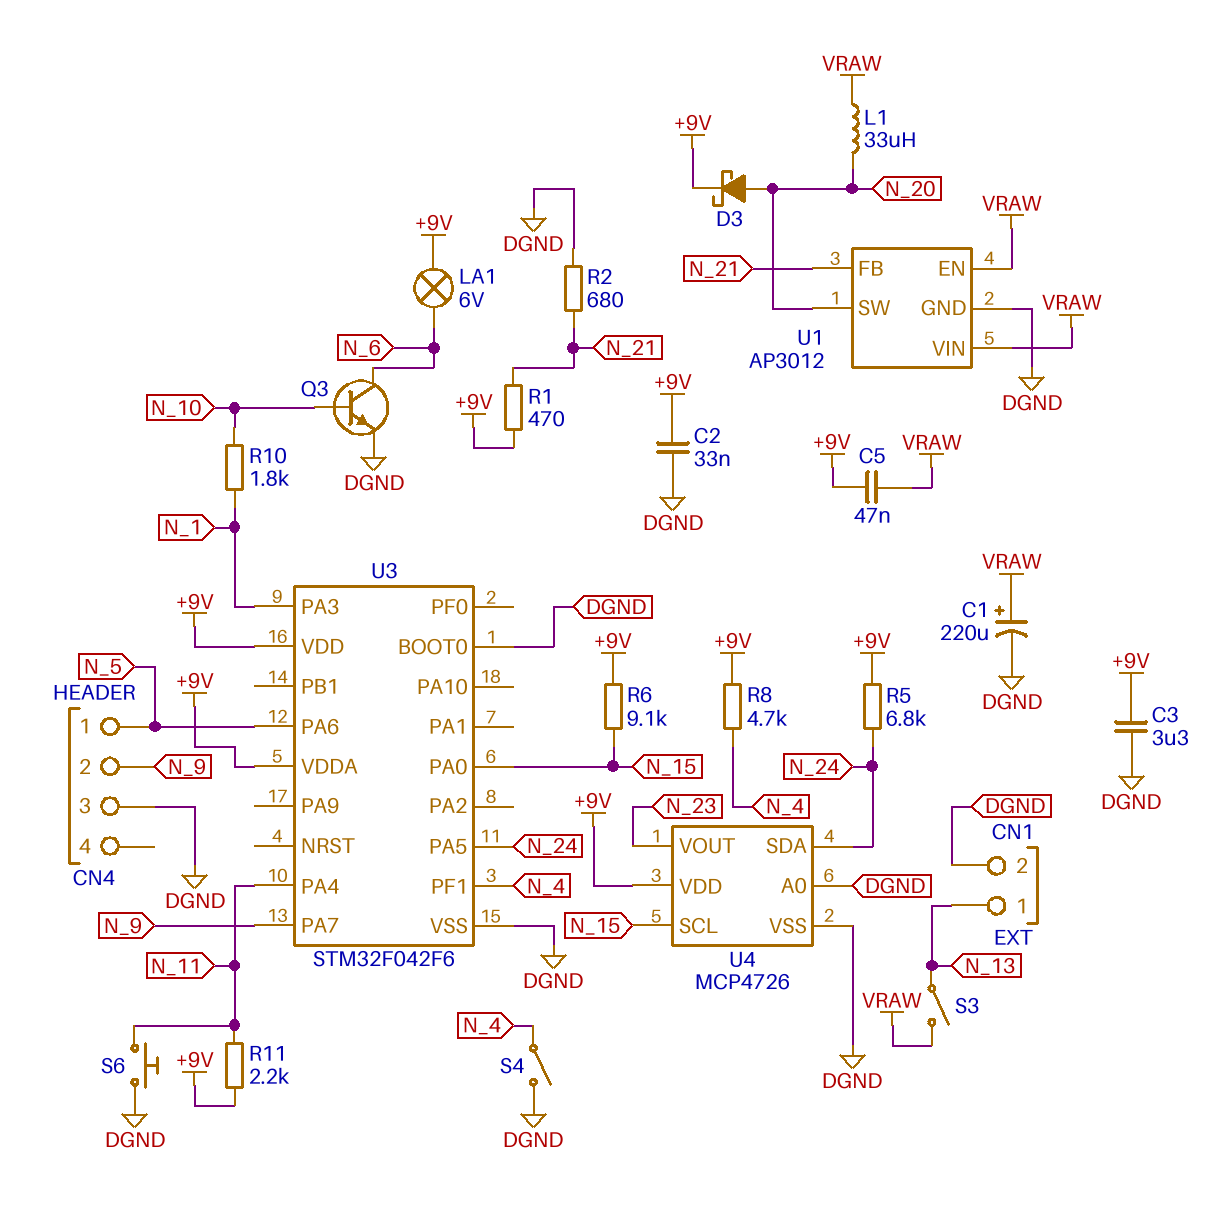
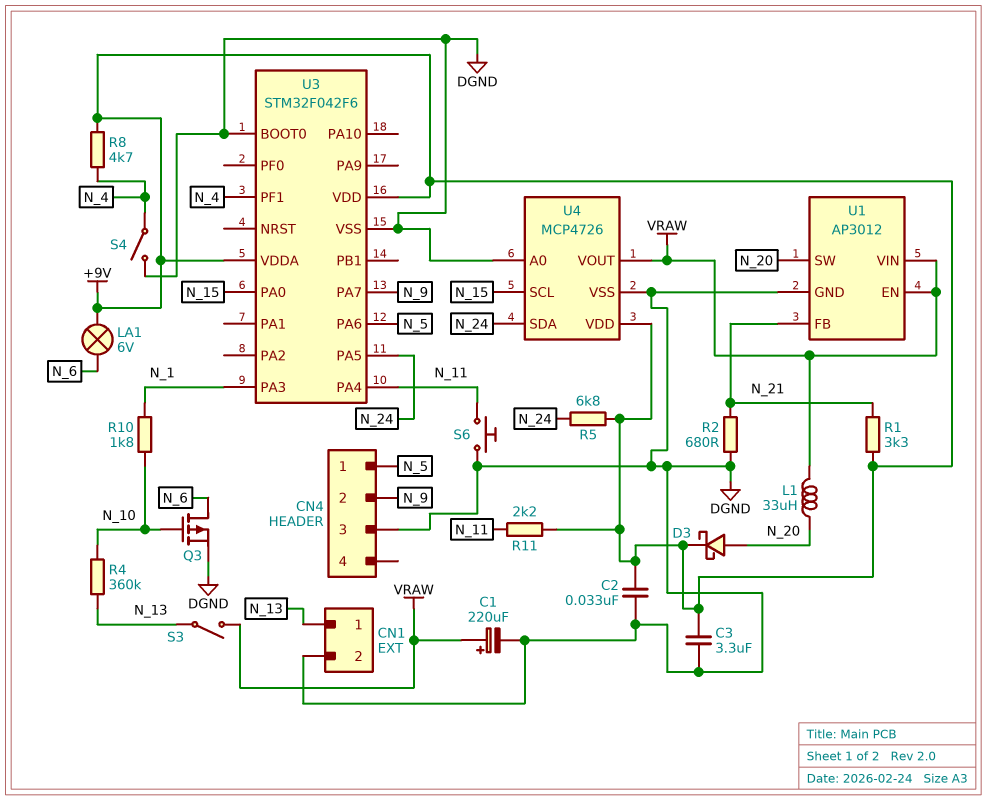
C5: 47nF (+9V, VRAW) -> none
Q3: NPN (B N_10, C N_6, E DGND) -> PMOS (G N_10, D N_6, S DGND)
R1: 470 (+9V, N_21) -> 3.3k (+9V, N_21)
R4: none -> 360k (N_10, N_13)
R6: 9.1k (+9V, N_15) -> none
U4 pin VOUT: N_23 -> VRAW

